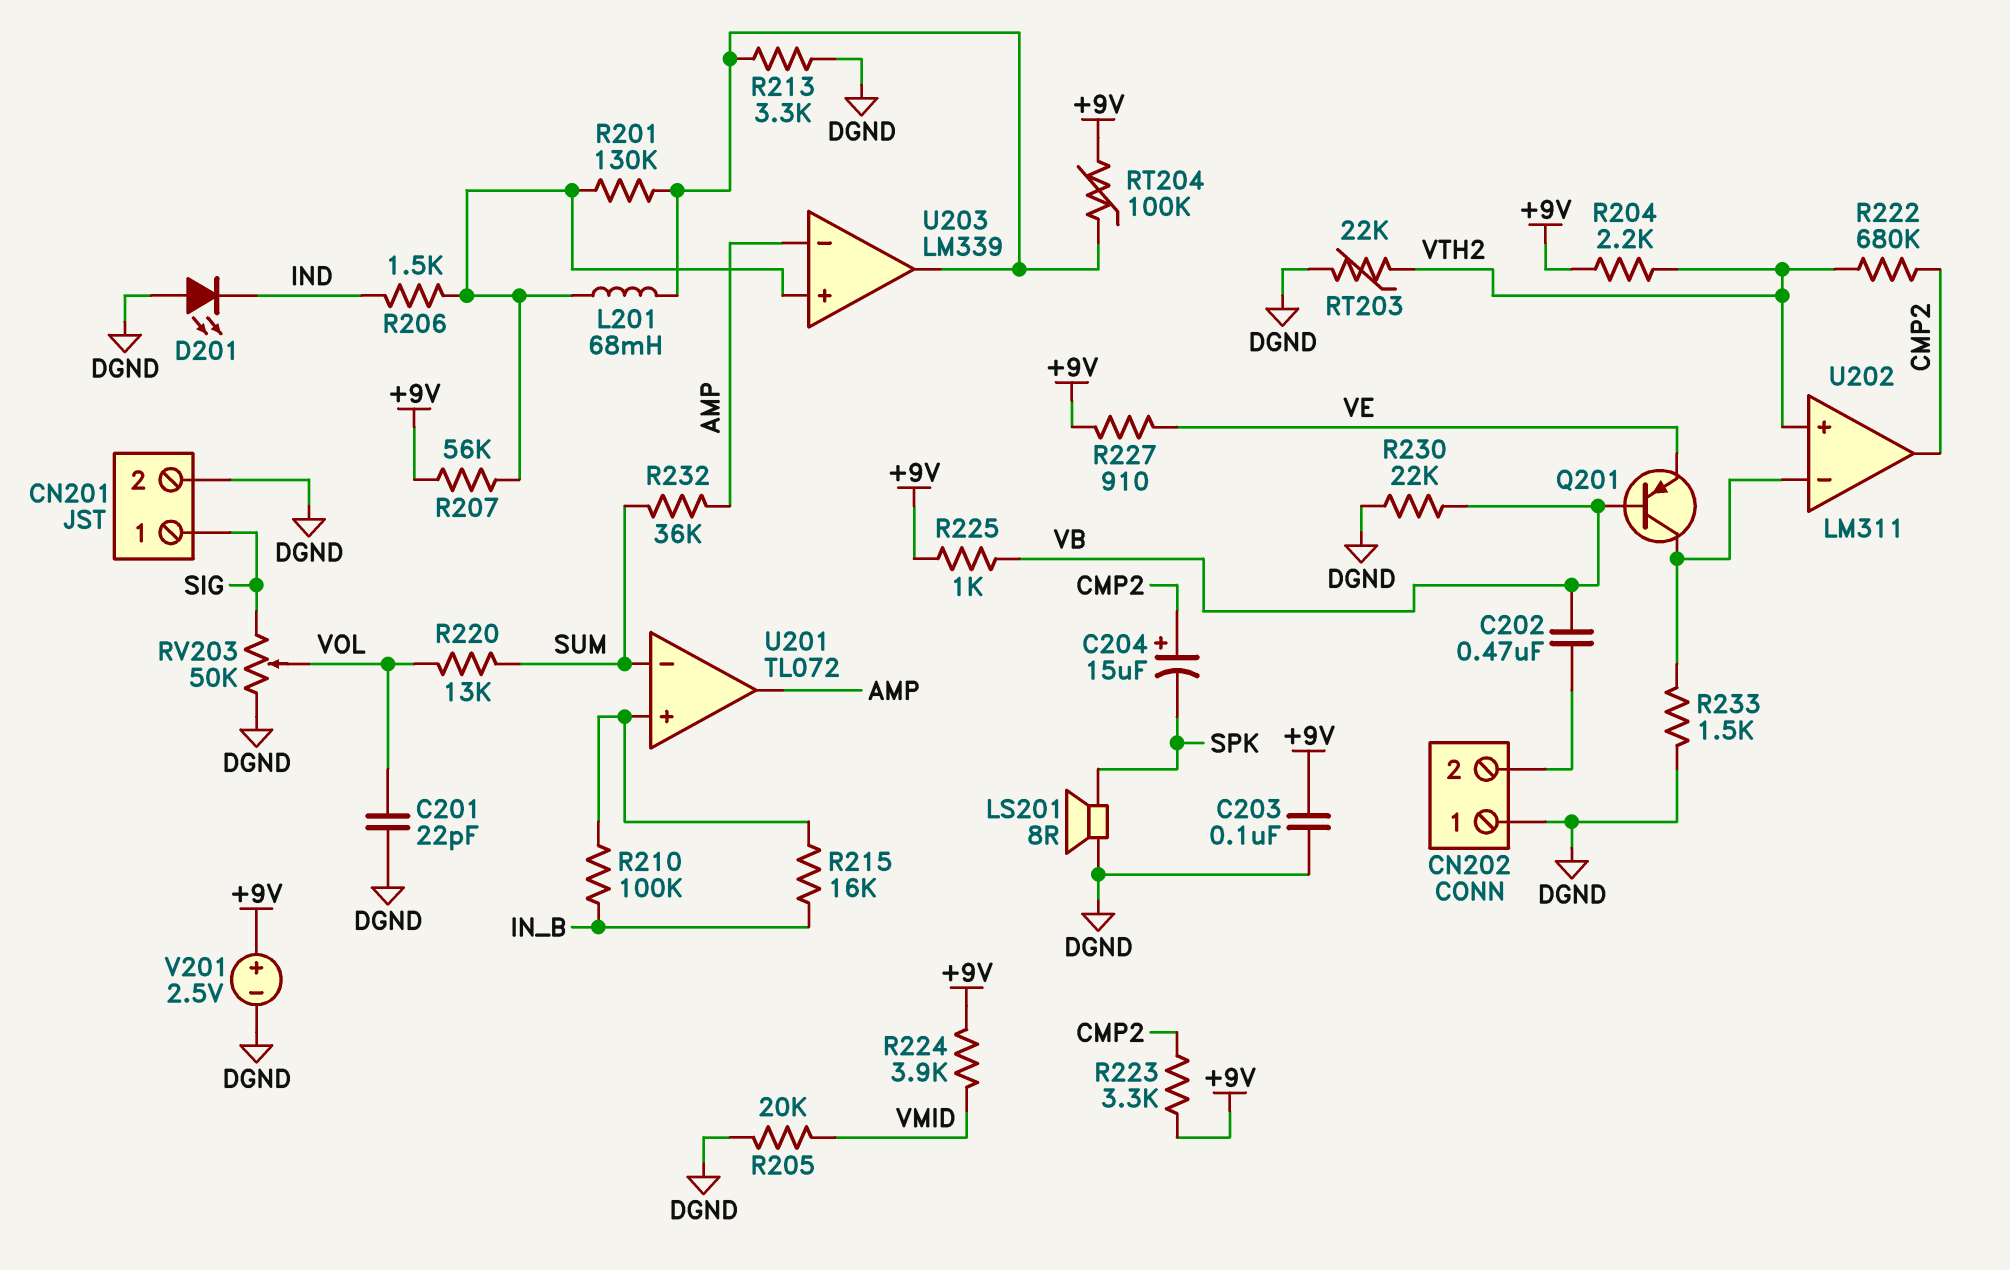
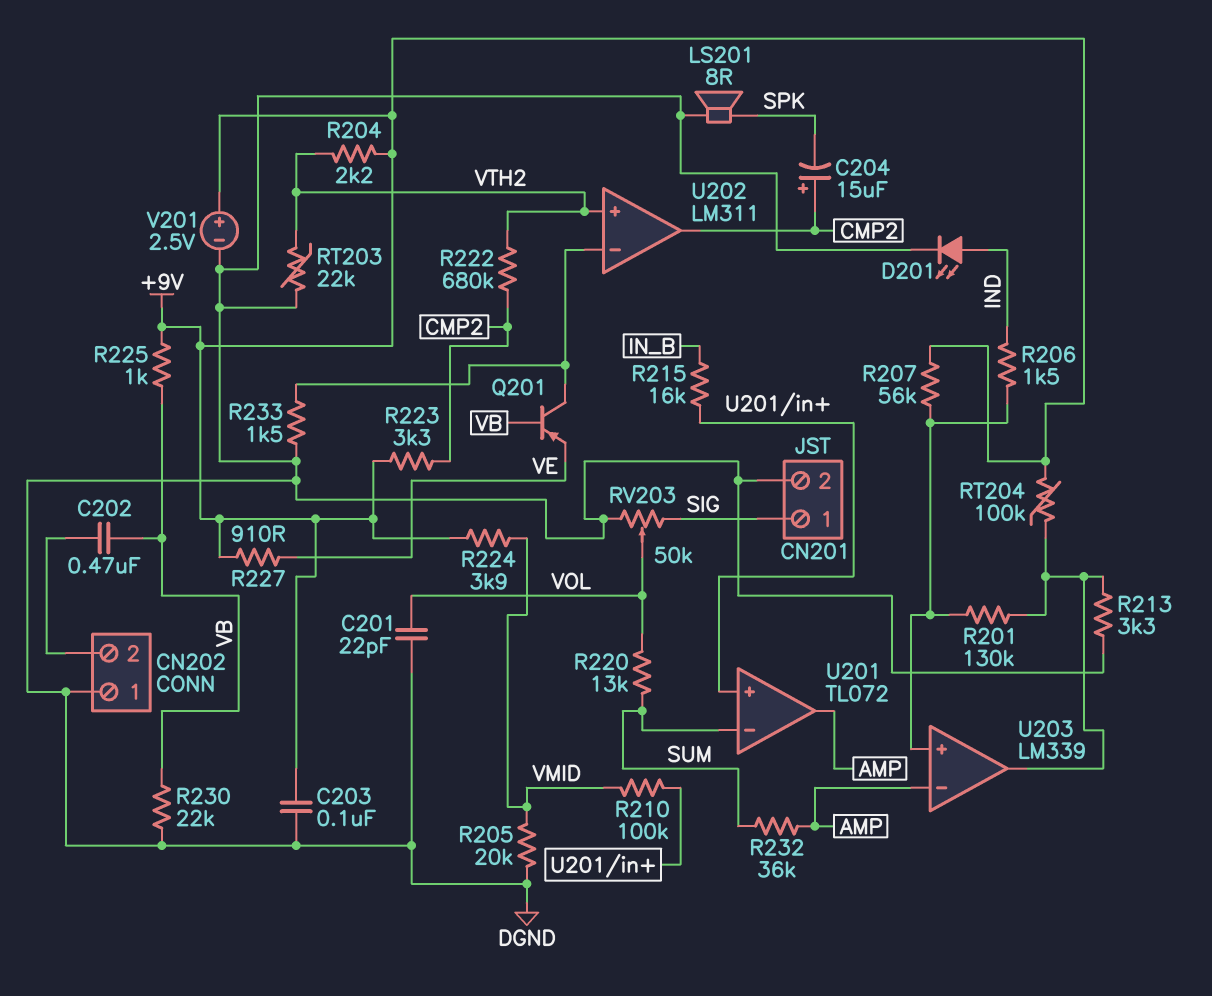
D201: LED (A DGND, K IND) -> LED (A IND, K DGND)
L201: 68mH (U203/in+, U203/out) -> none
R210: 100k (IN_B, U201/in+) -> 100k (U201/in+, VMID)

